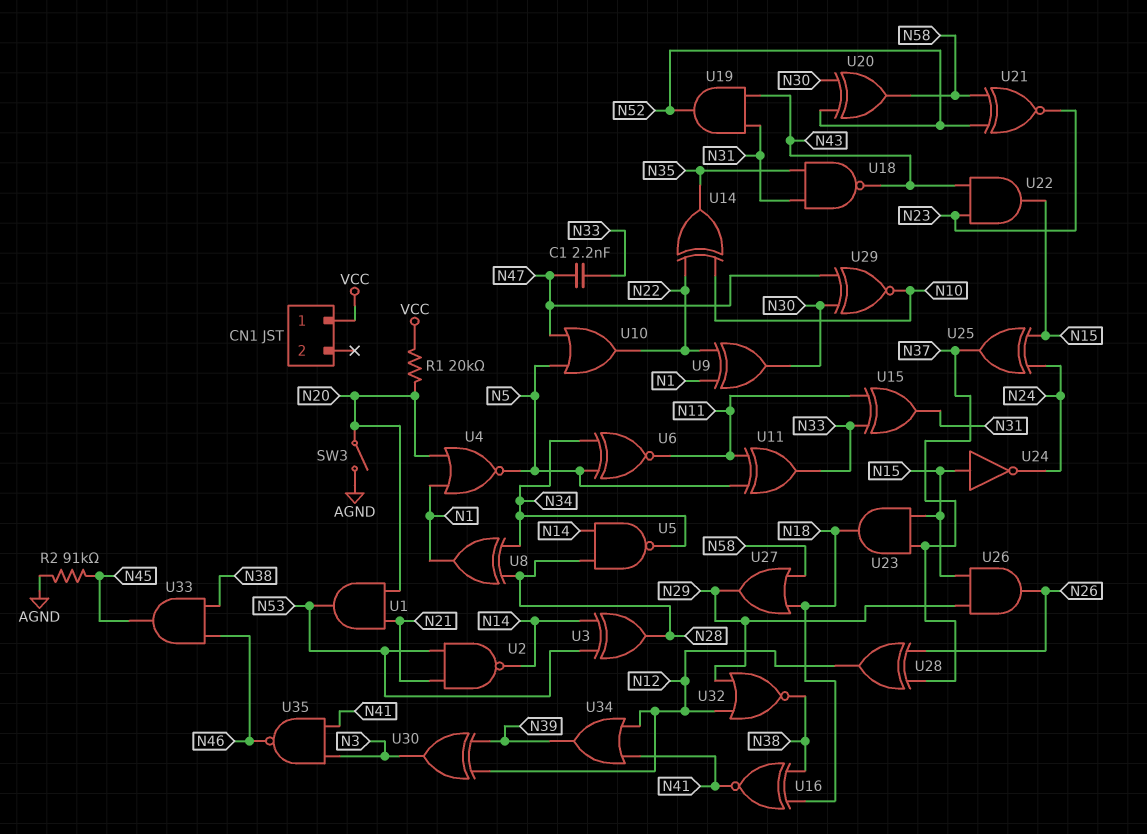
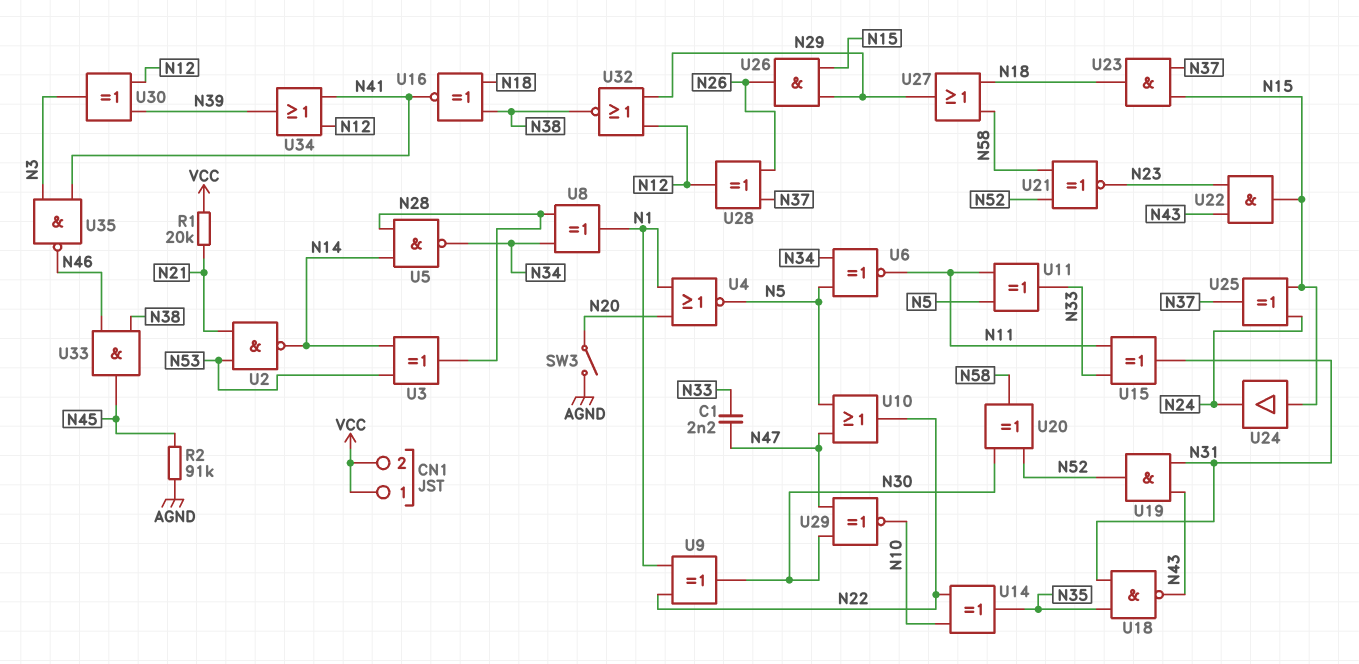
CN1 pin 2: none -> VCC
R1: 20k (N20, VCC) -> 20k (N21, VCC)
U1: AND (in N20, in N21, out N53) -> none
U24: NOT (in N15, out N24) -> buffer (in N15, out N24)

